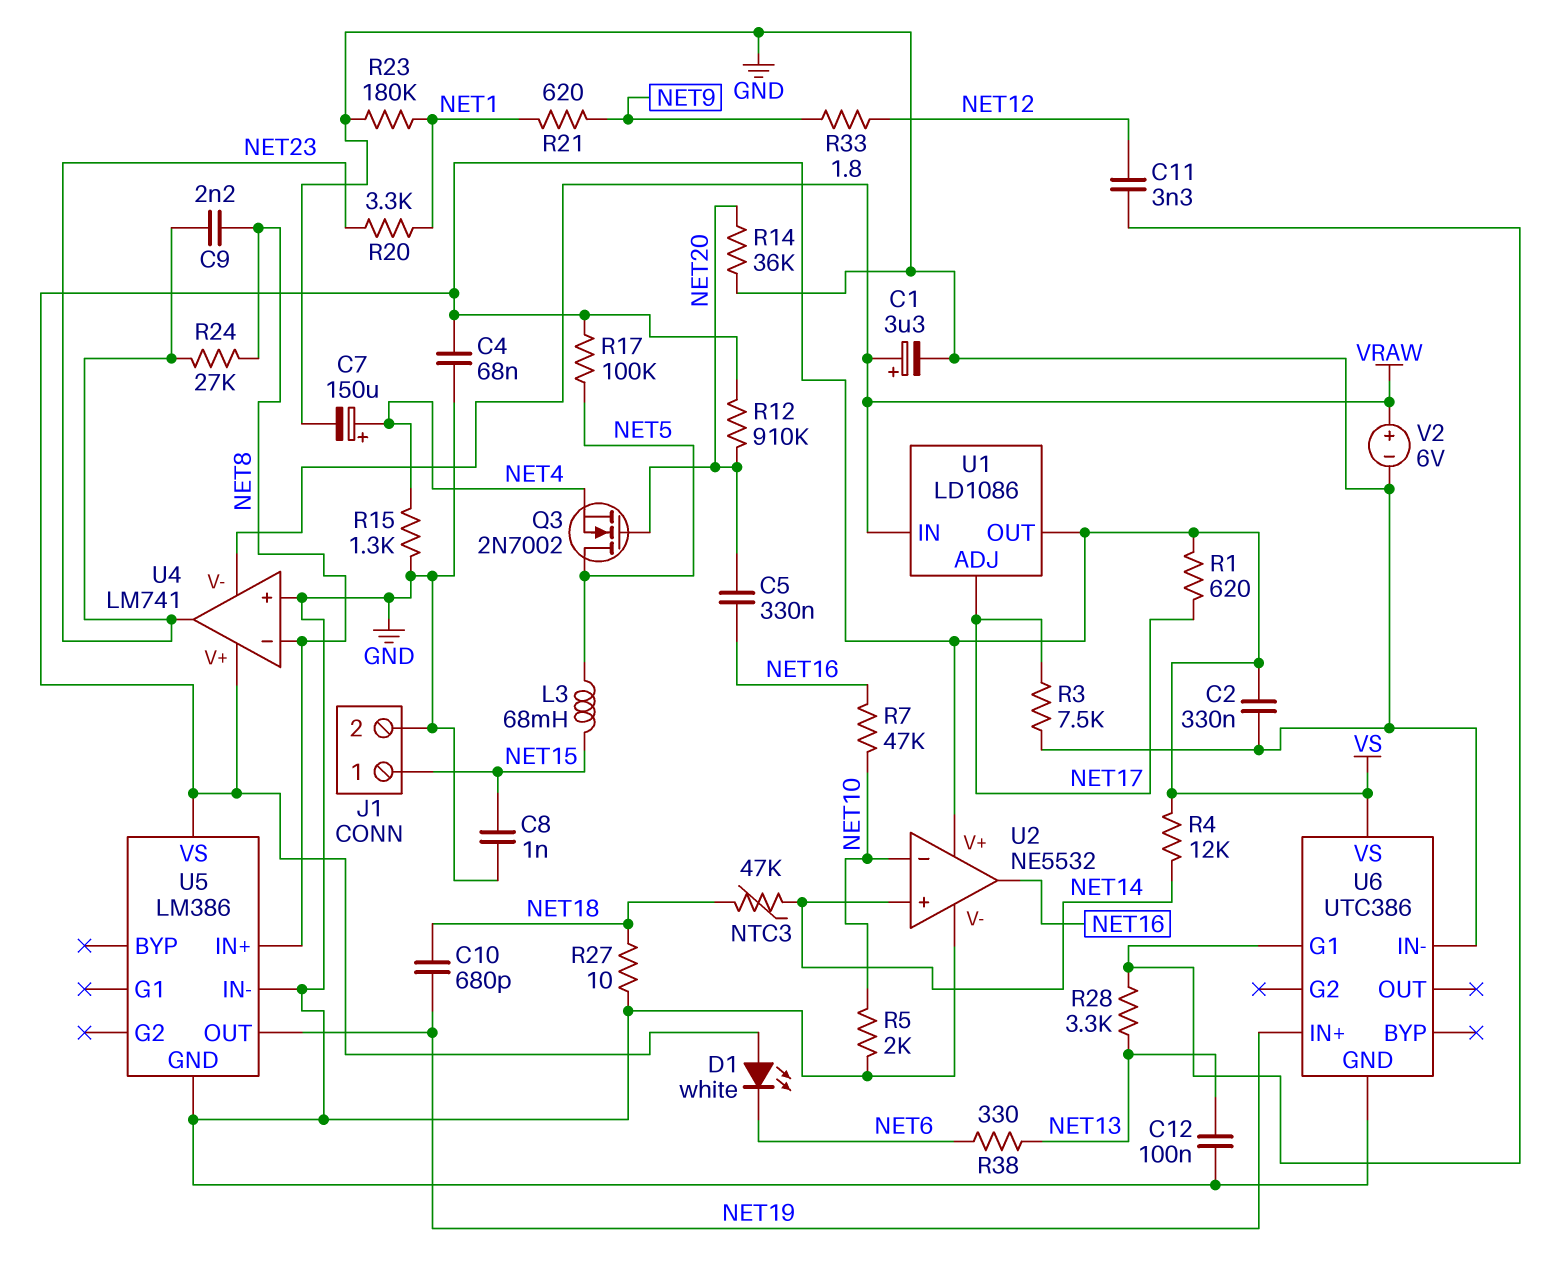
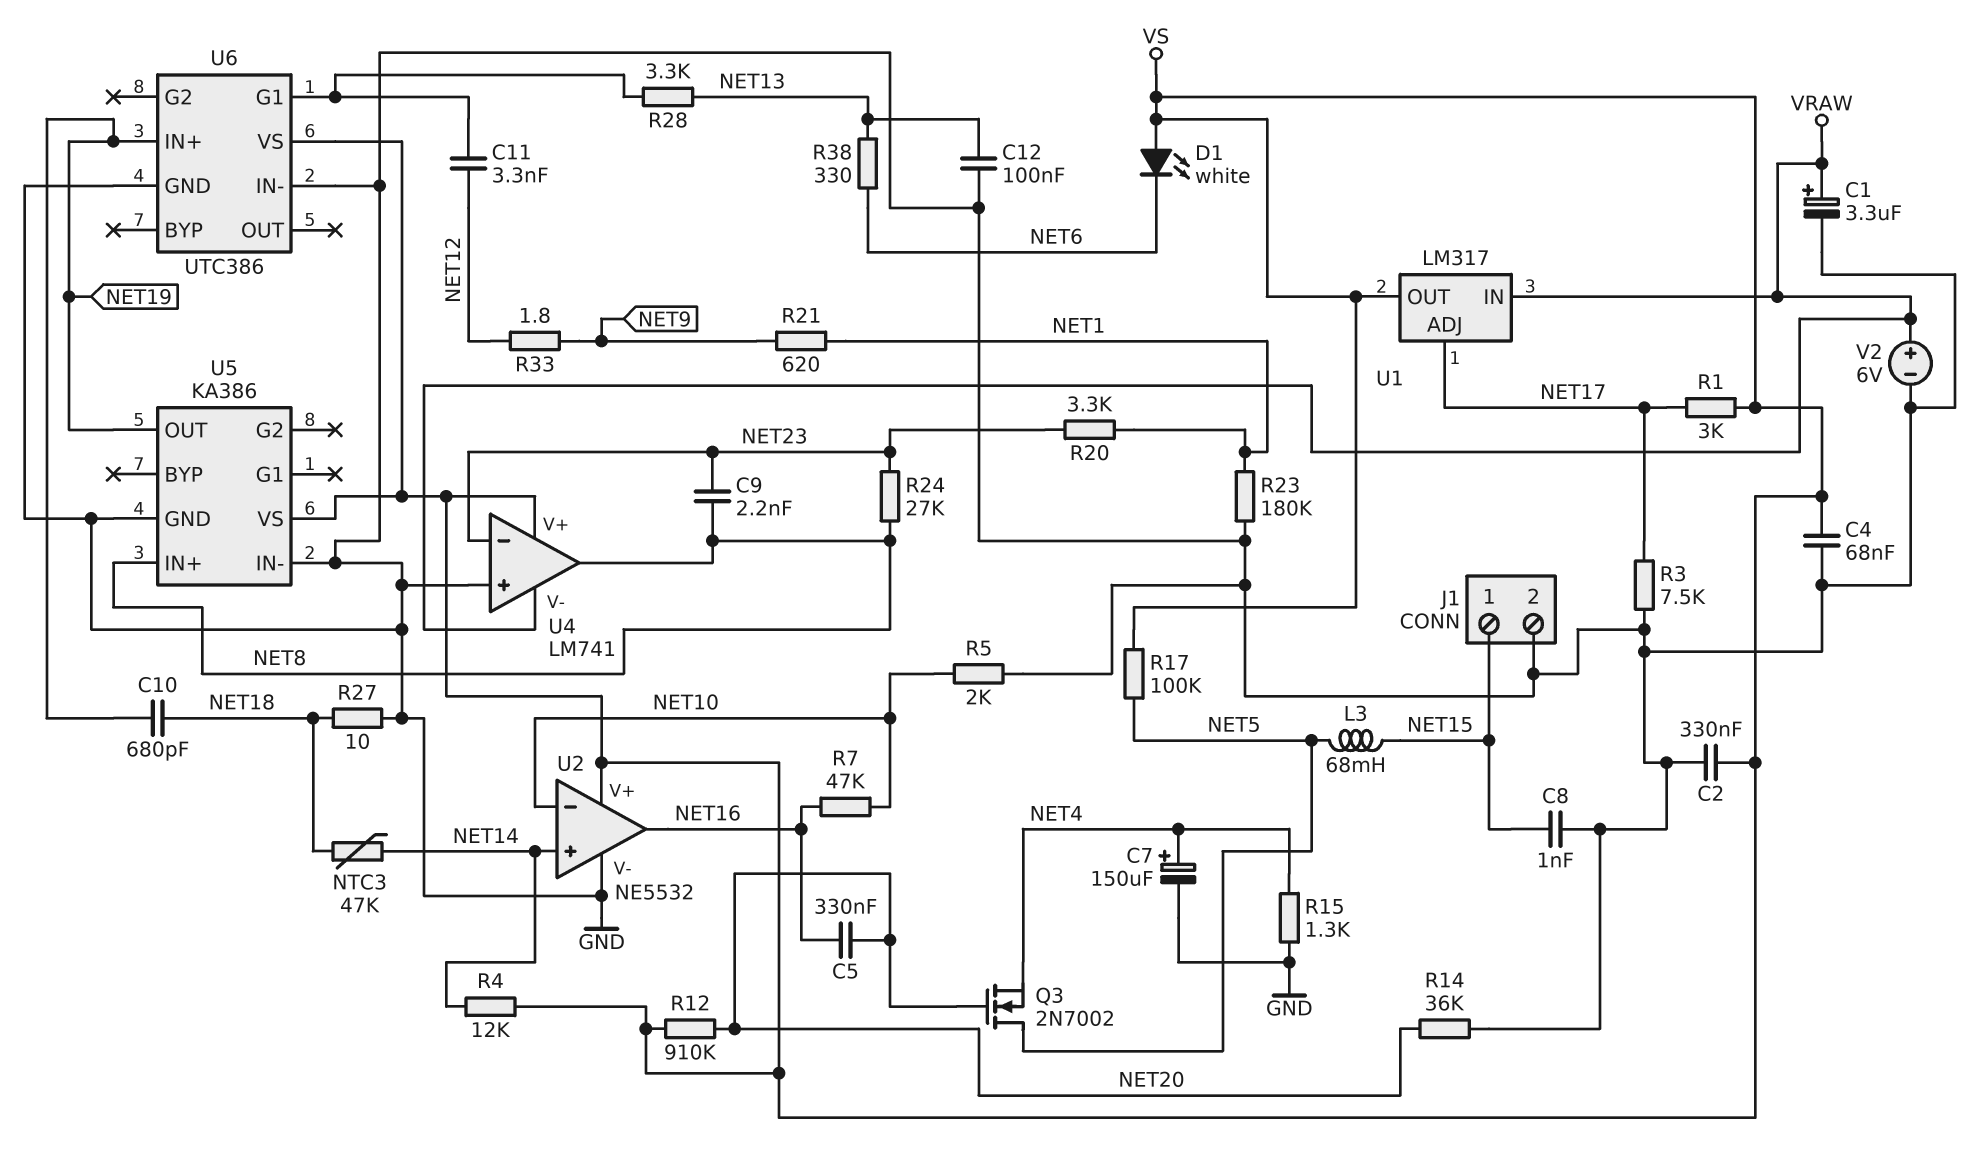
R1: 620 (NET17, VS) -> 3k (NET17, VS)
U1: LD1086 -> LM317
U4 pin in-: NET8 -> NET23
U4 pin out: NET23 -> NET8
U5: LM386 -> KA386

